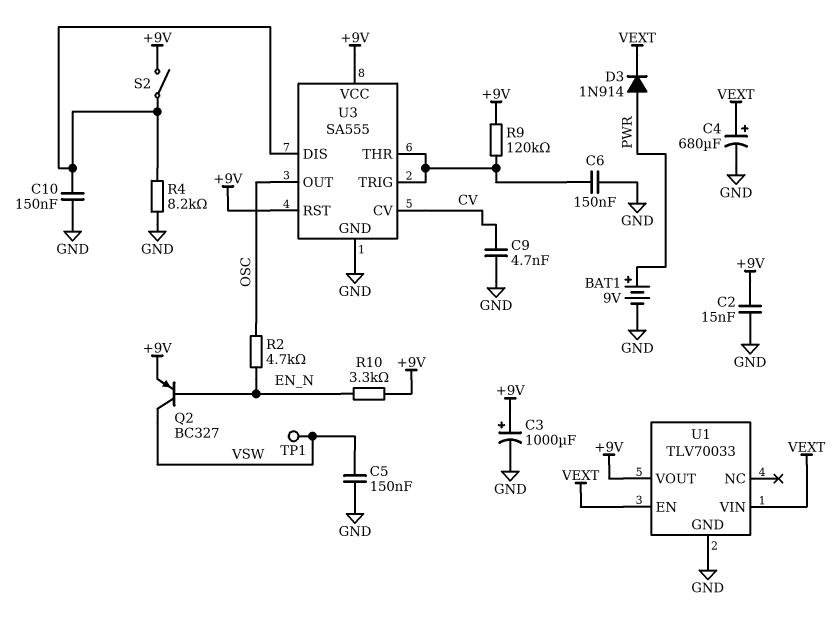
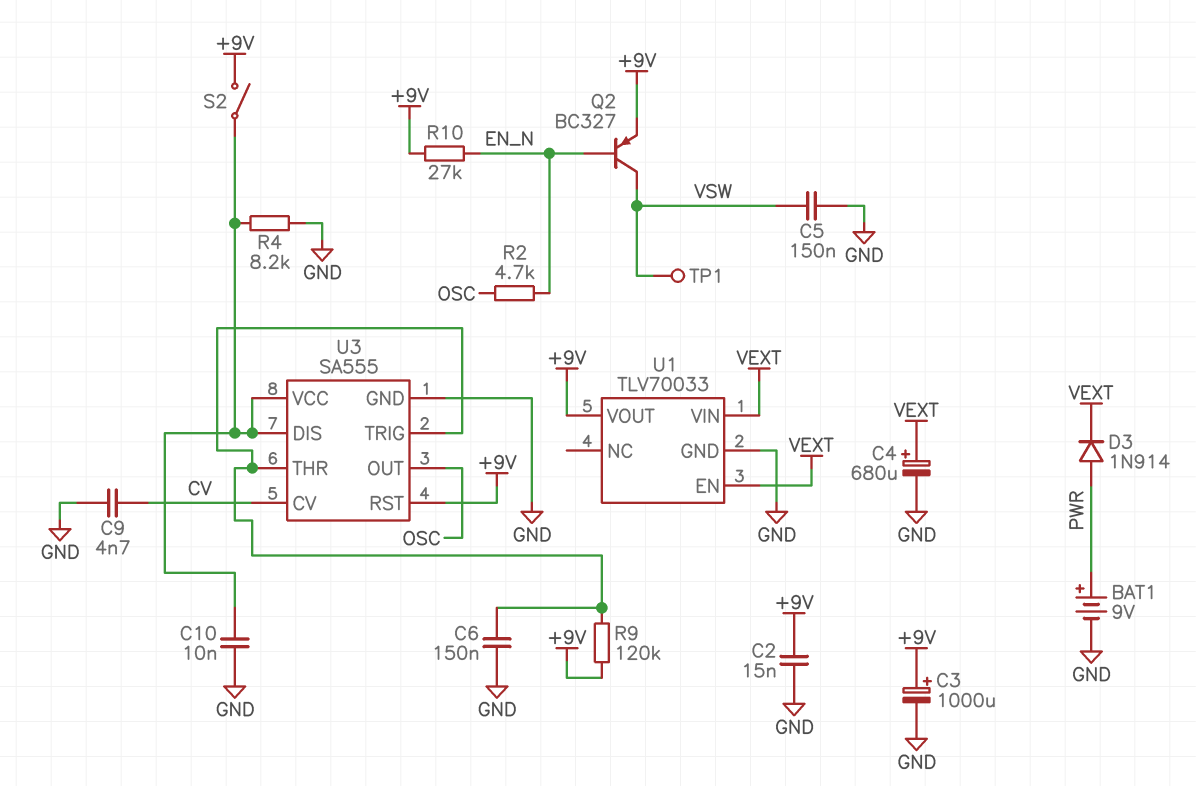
C10: 150nF (GND, U3/DIS) -> 10nF (GND, U3/DIS)
R10: 3.3k (+9V, EN_N) -> 27k (+9V, EN_N)
U3 pin VCC: +9V -> U3/DIS

